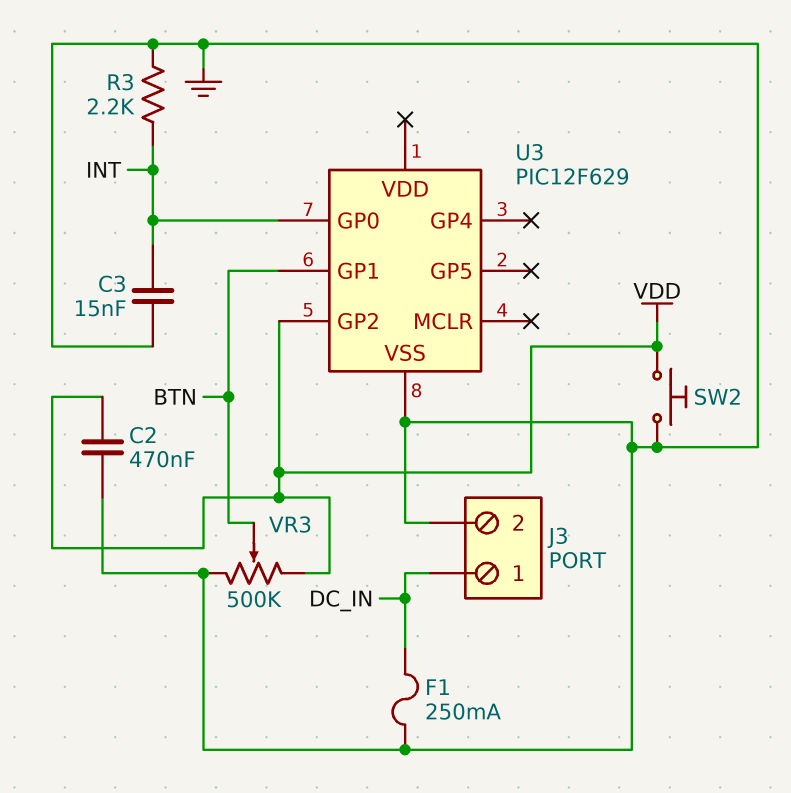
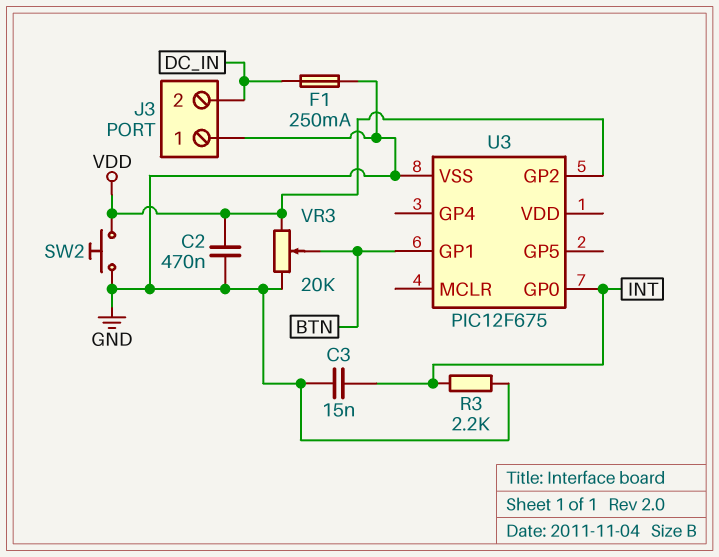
J3 pin 1: DC_IN -> GND
J3 pin 2: GND -> DC_IN
U3: PIC12F629 -> PIC12F675
VR3: 500k (GND, VDD, wiper BTN) -> 20k (GND, VDD, wiper BTN)

